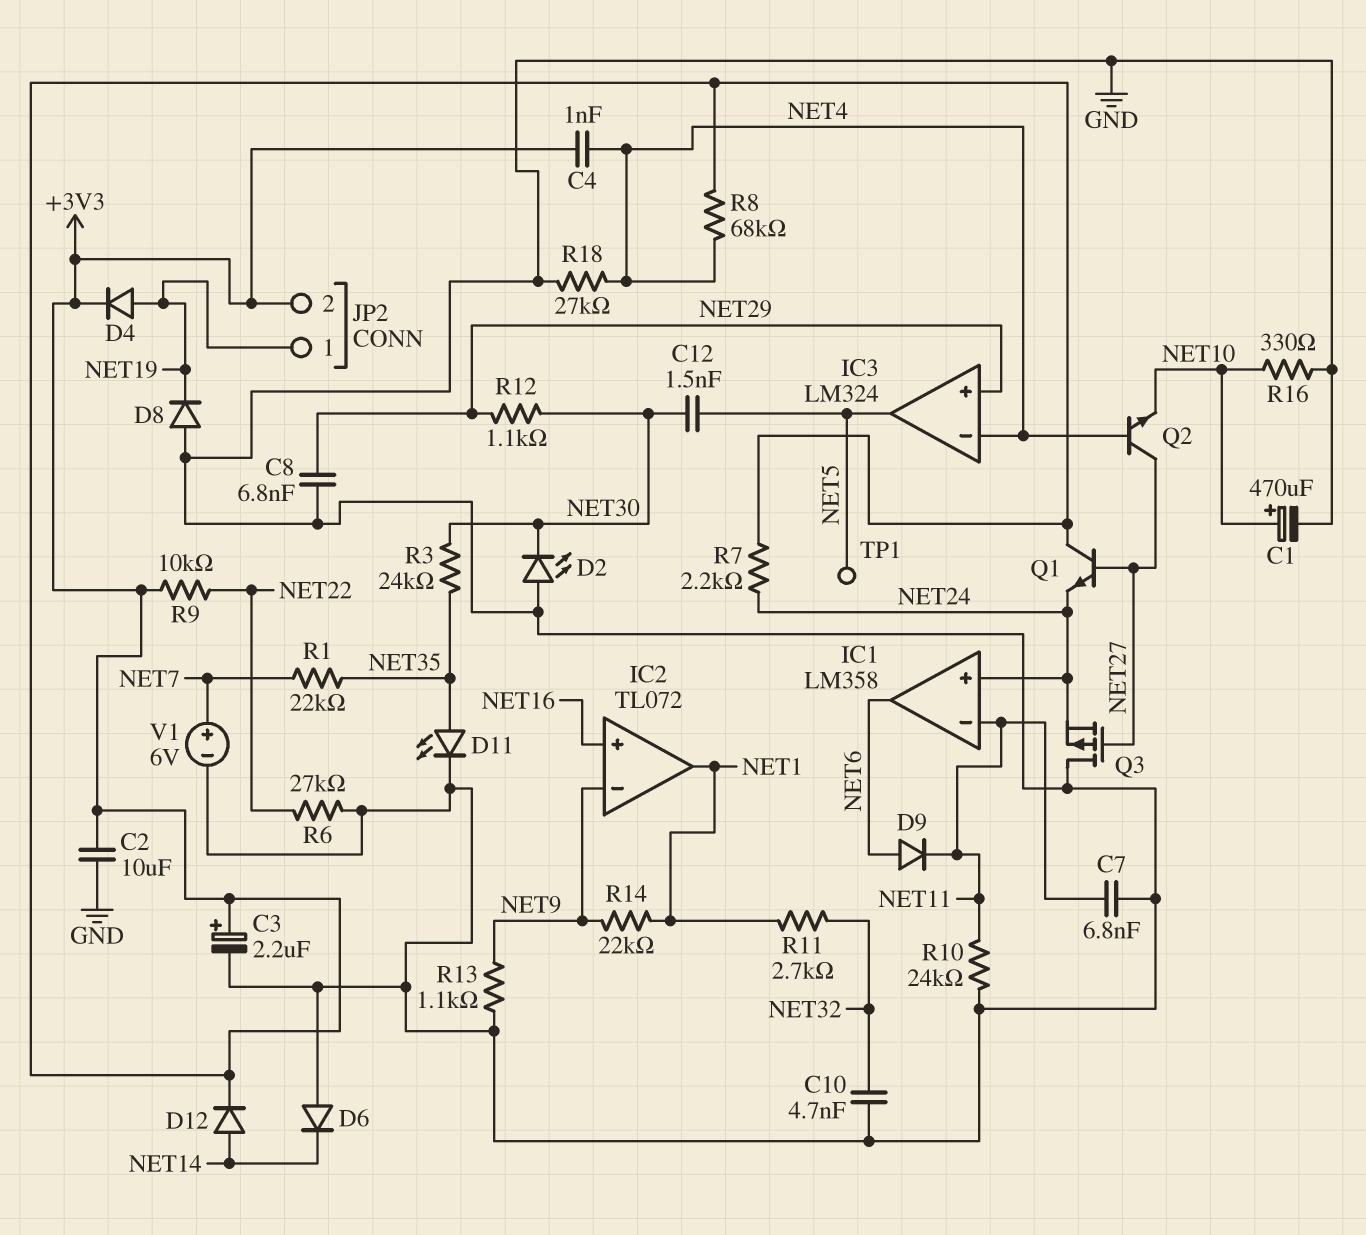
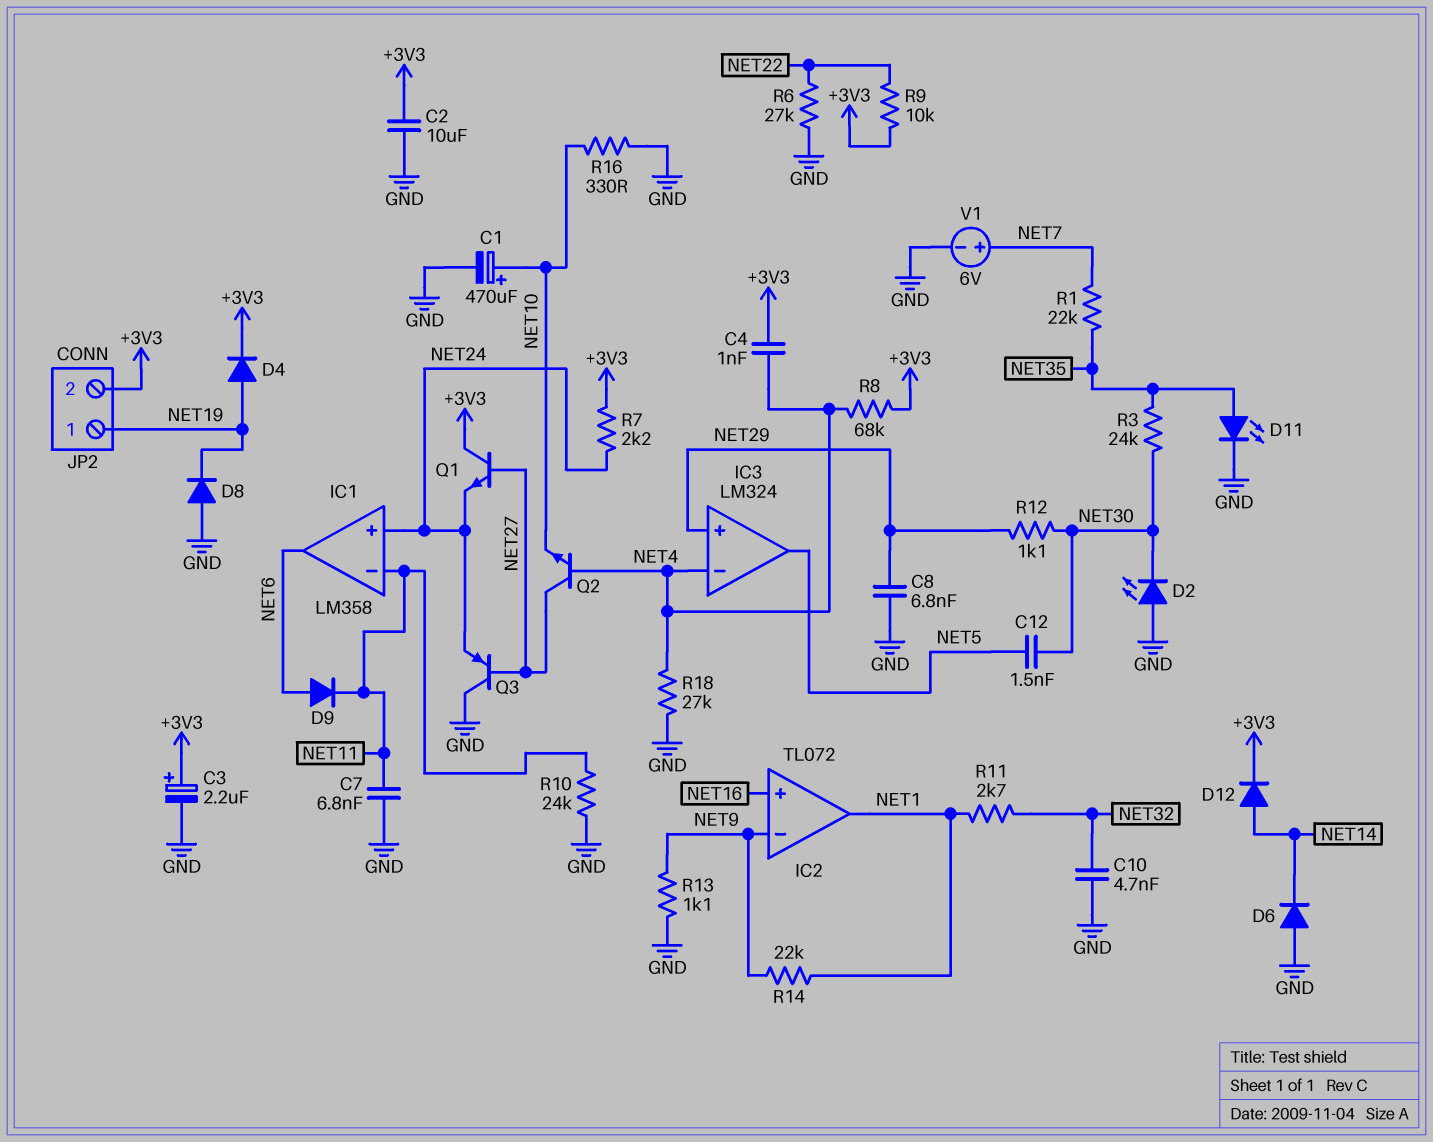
Q3: PMOS (G NET27, D GND, S NET24) -> PNP (B NET27, C GND, E NET24)
TP1: test point (NET5) -> none

